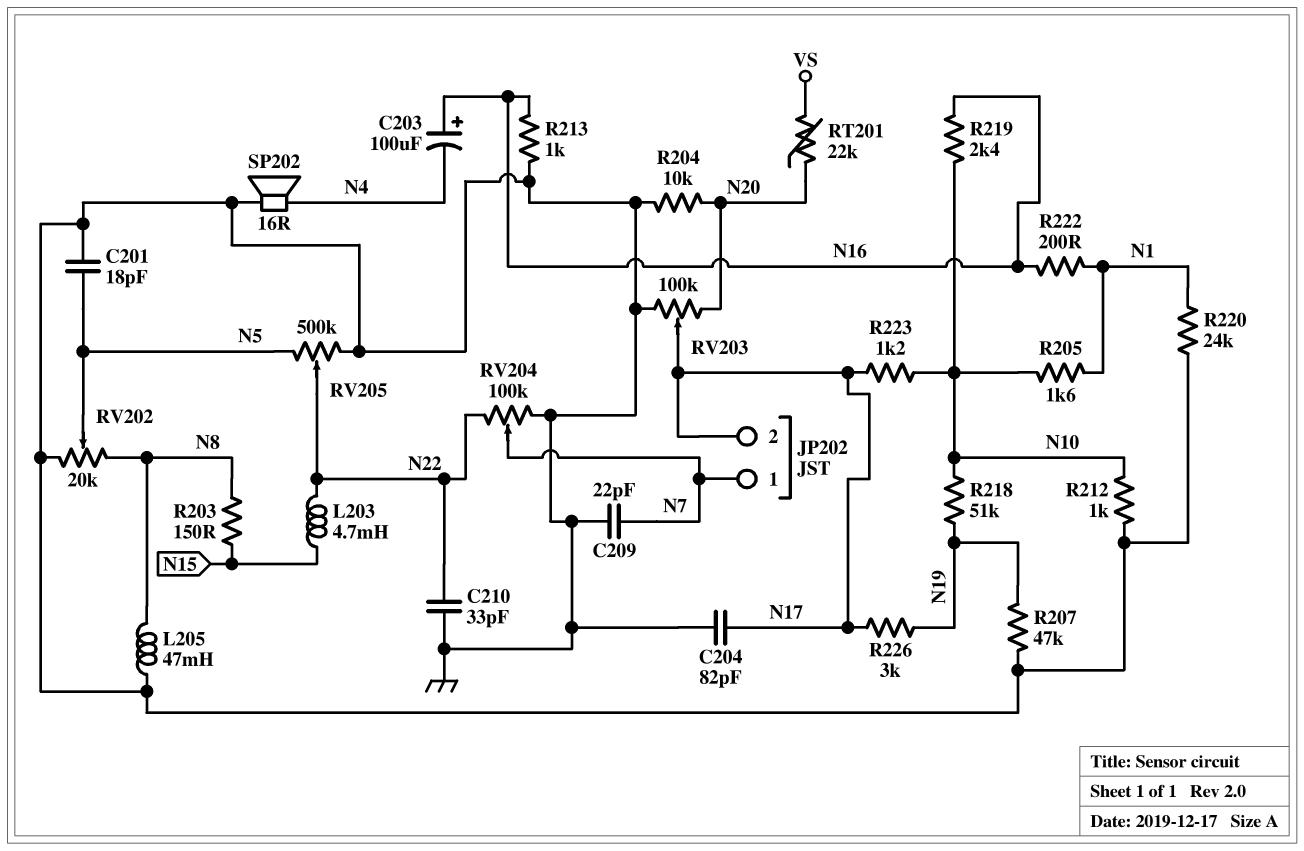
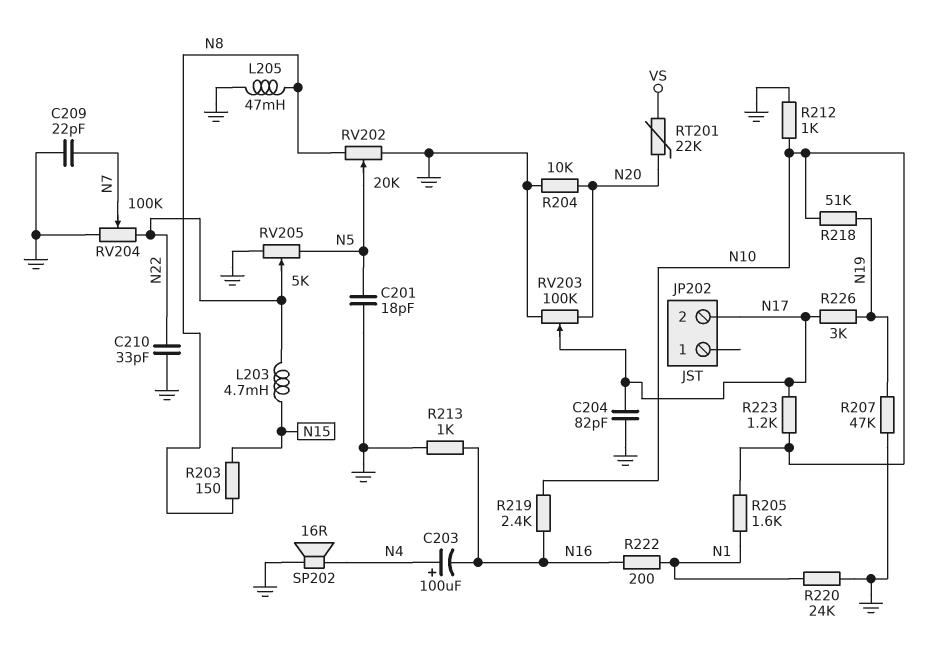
C203: 100uF (plus N16, minus N4) -> 100uF (plus N4, minus N16)
JP202 pin 1: N7 -> none
RV205: 500k (GND, N5, wiper N22) -> 5k (GND, N5, wiper N22)

